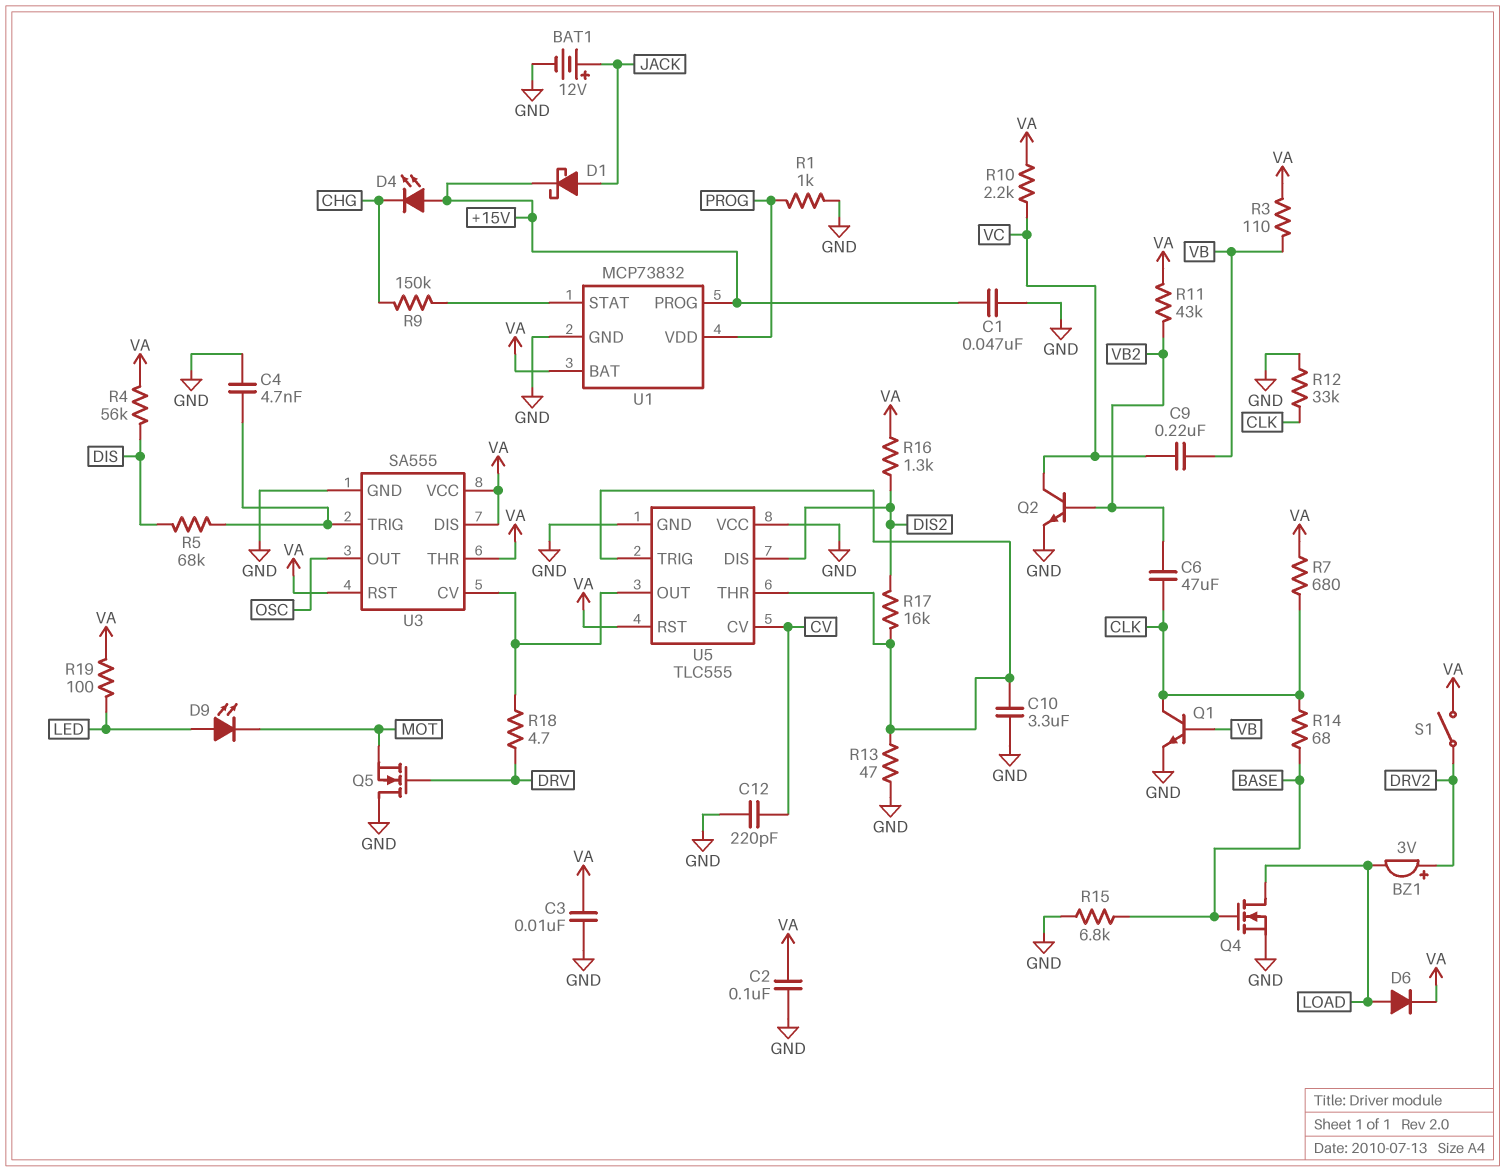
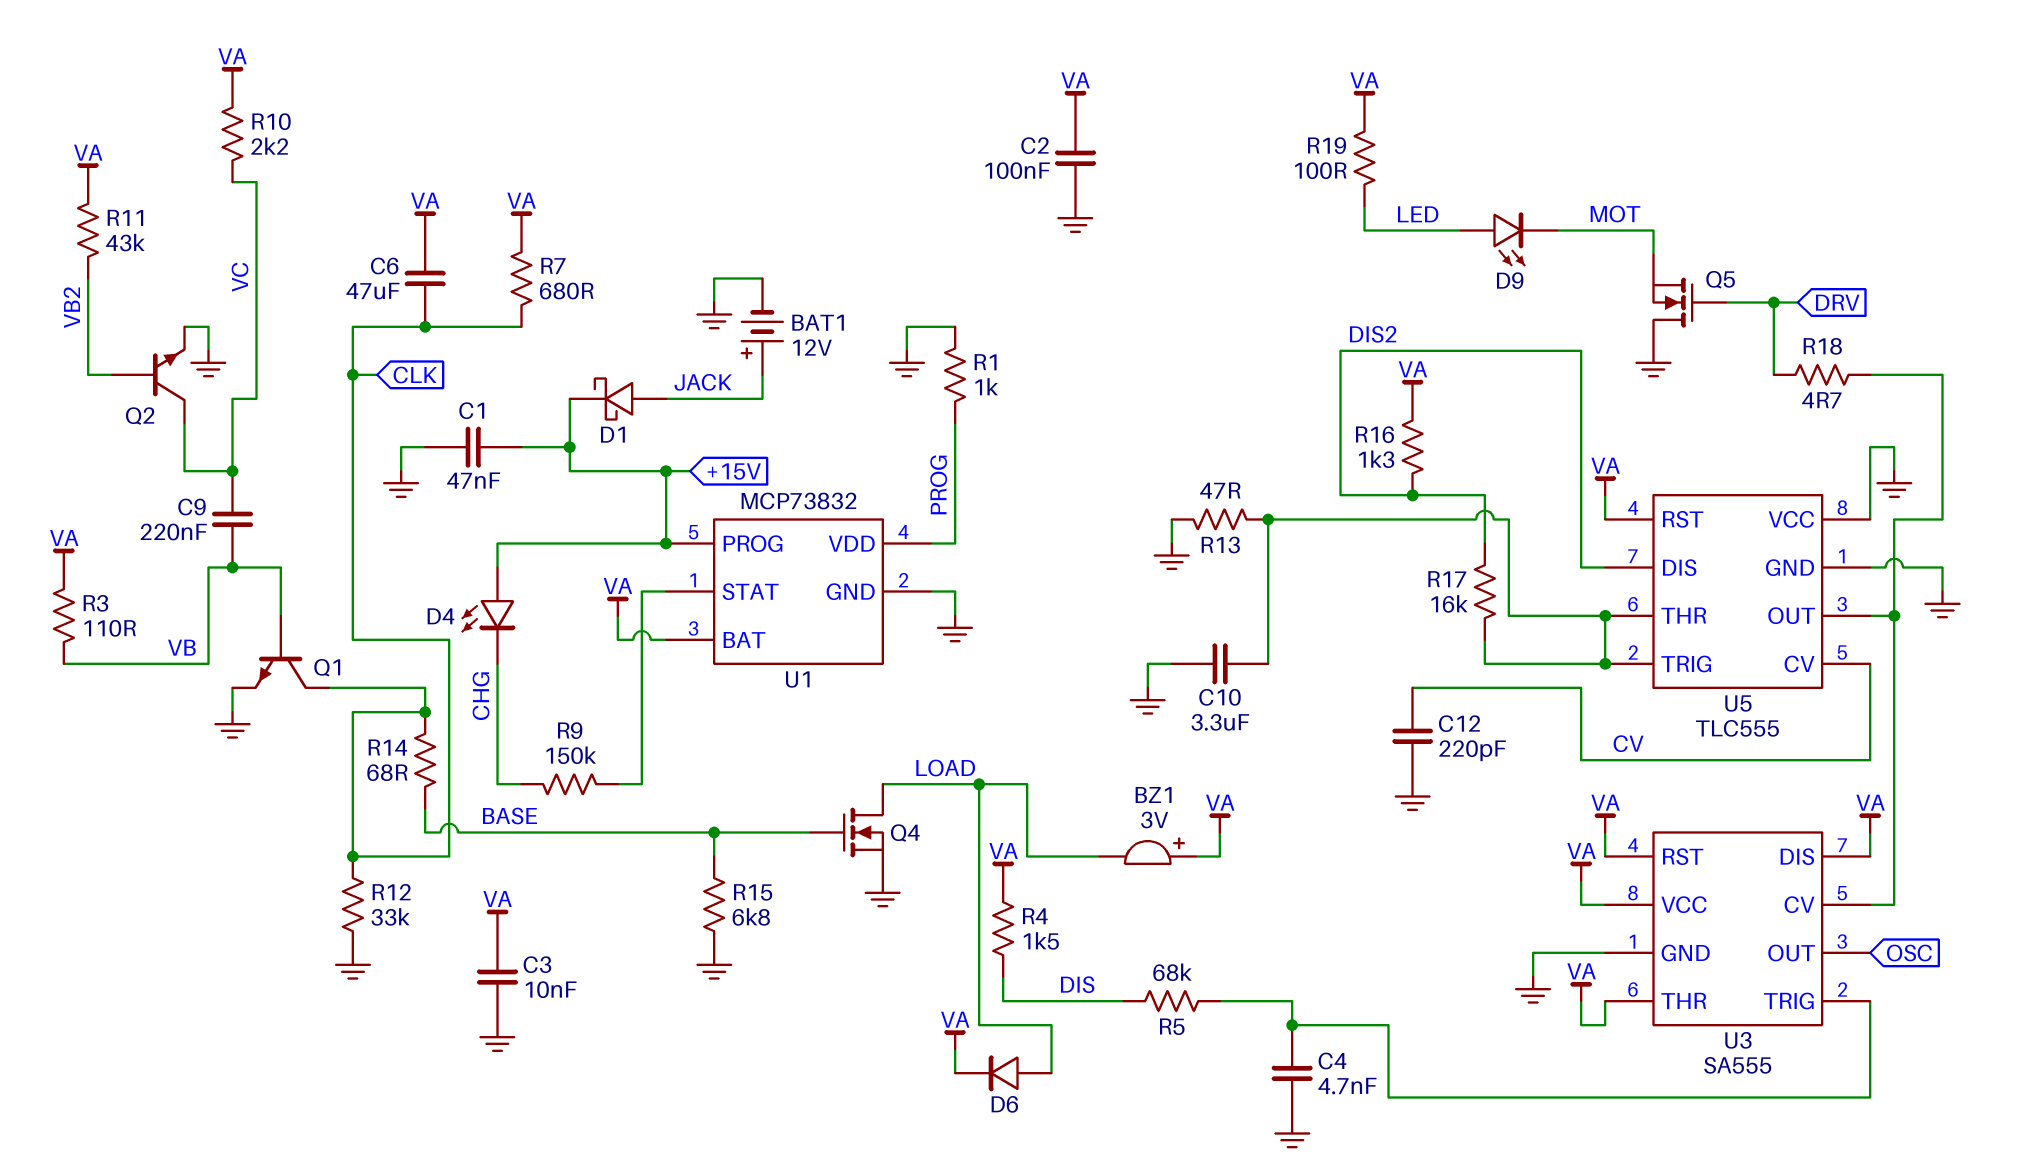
BZ1: buzzer 3V (plus DRV2, minus LOAD) -> buzzer 3V (plus VA, minus LOAD)
C6: 47uF (CLK, VB2) -> 47uF (CLK, VA)
R4: 56k (DIS, VA) -> 1.5k (DIS, VA)
S1: switch (DRV2, VA) -> none

